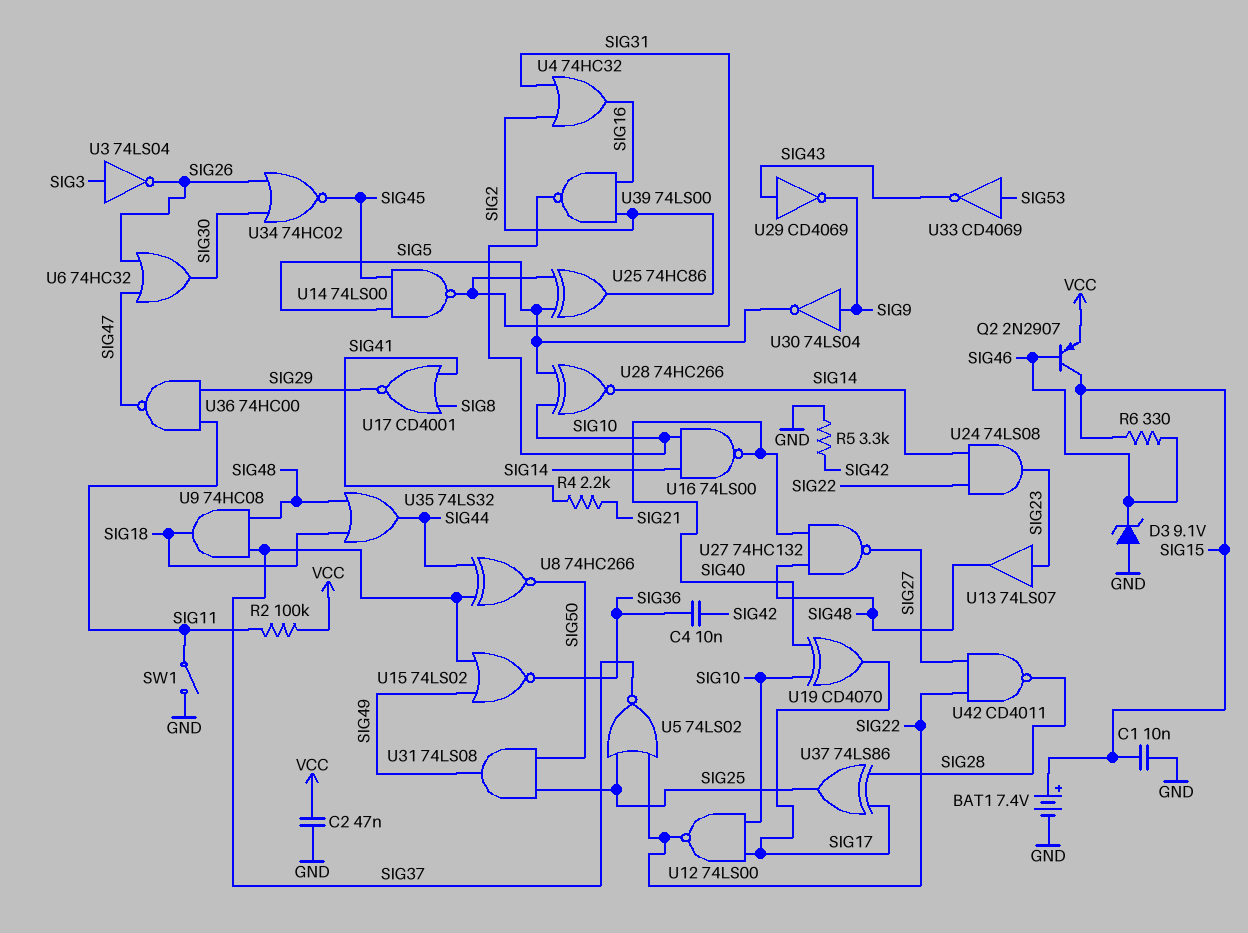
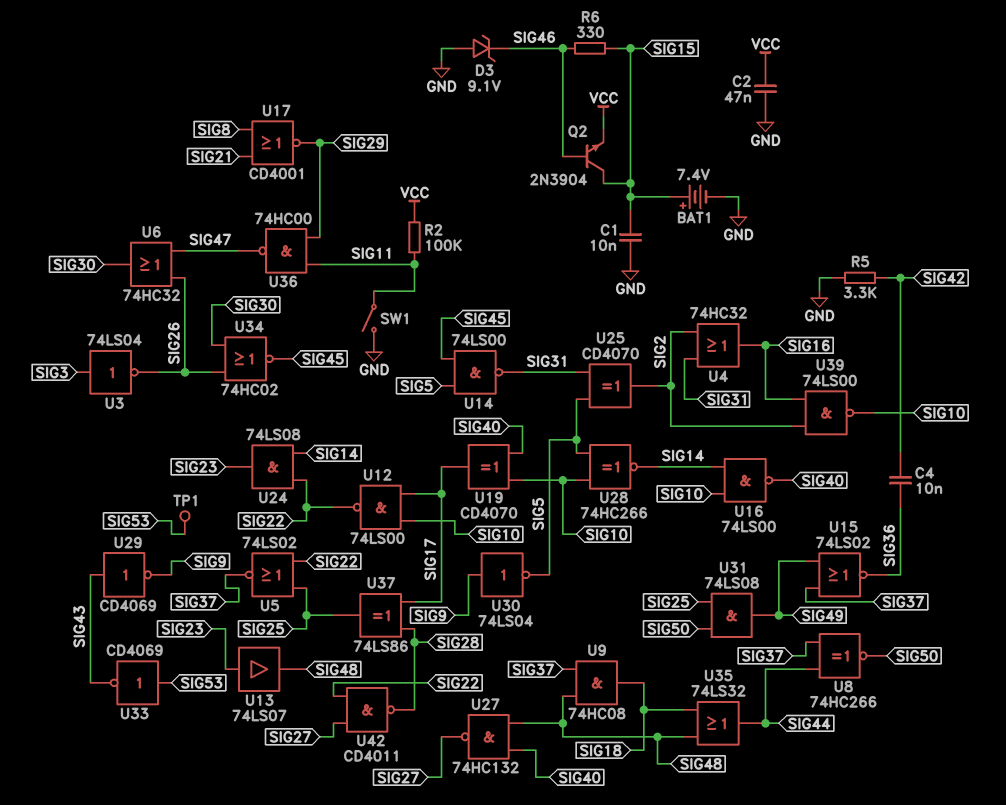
Q2: PNP 2N2907 (B SIG46, C SIG15, E VCC) -> NPN 2N3904 (B SIG46, C SIG15, E VCC)
R4: 2.2k (SIG21, SIG41) -> none
TP1: none -> test point (SIG53)
U17: NOR CD4001 (in SIG8, in SIG41, out SIG29) -> NOR CD4001 (in SIG8, in SIG21, out SIG29)
U25: XOR 74HC86 (in SIG5, in SIG31, out SIG2) -> XOR CD4070 (in SIG5, in SIG31, out SIG2)

